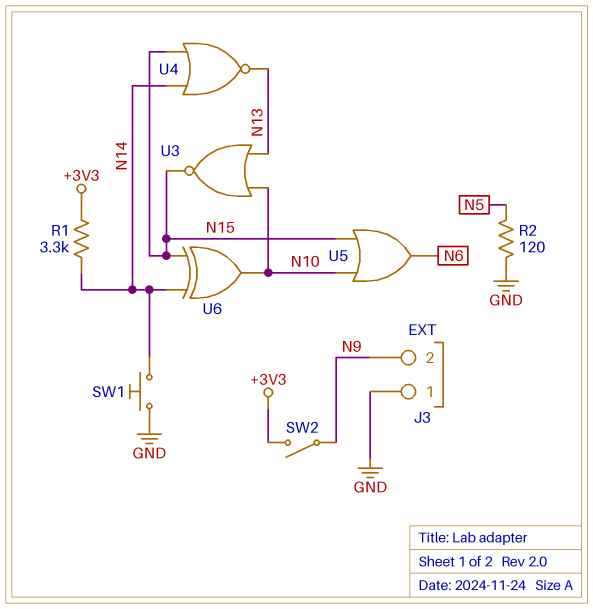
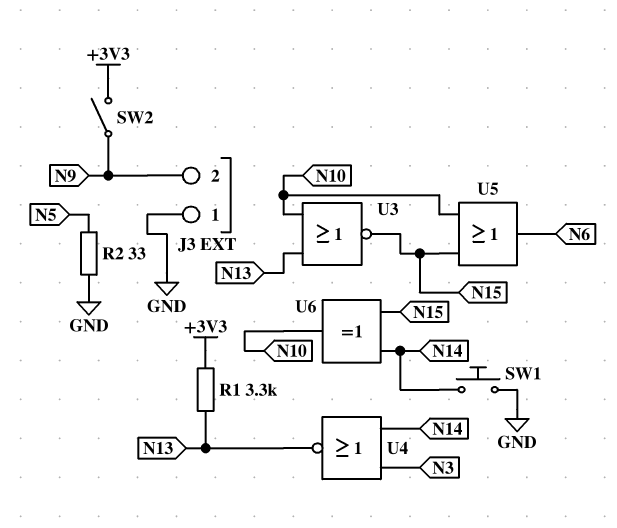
R1: 3.3k (+3V3, N14) -> 3.3k (+3V3, N13)
R2: 120 (GND, N5) -> 33 (GND, N5)
U4: NOR (in N14, in N15, out N13) -> NOR (in N3, in N14, out N13)

